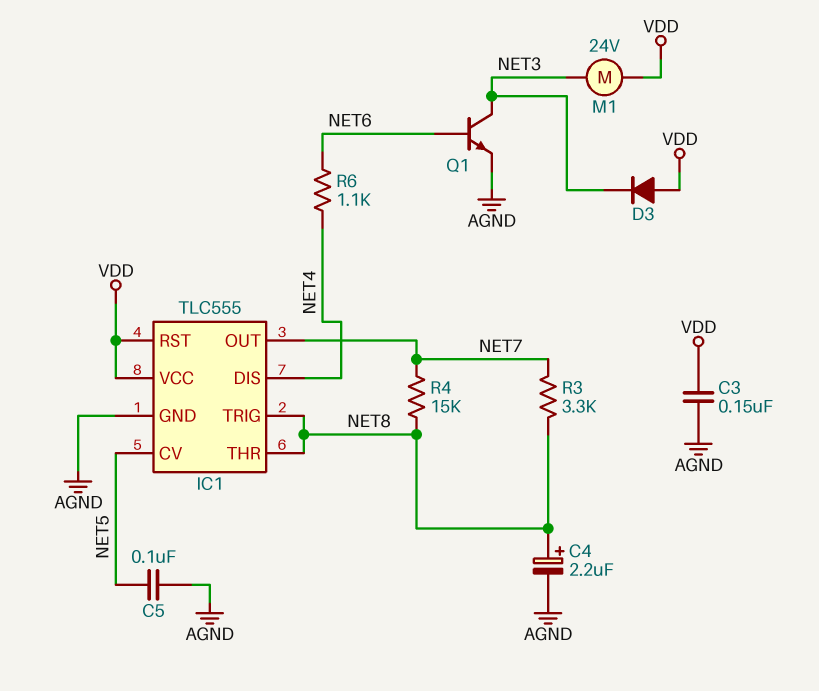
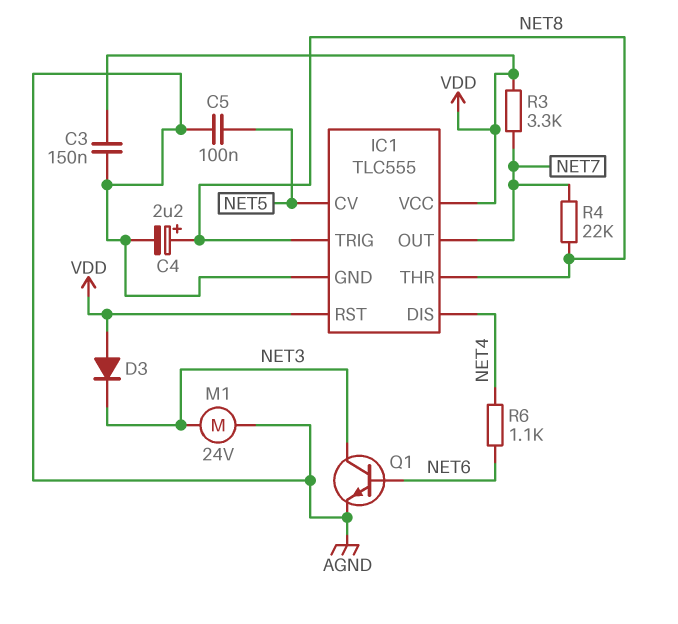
M1: motor 24V (NET3, VDD) -> motor 24V (AGND, NET3)
R3: 3.3k (NET7, NET8) -> 3.3k (NET7, VDD)
R4: 15k (NET7, NET8) -> 22k (NET7, NET8)

